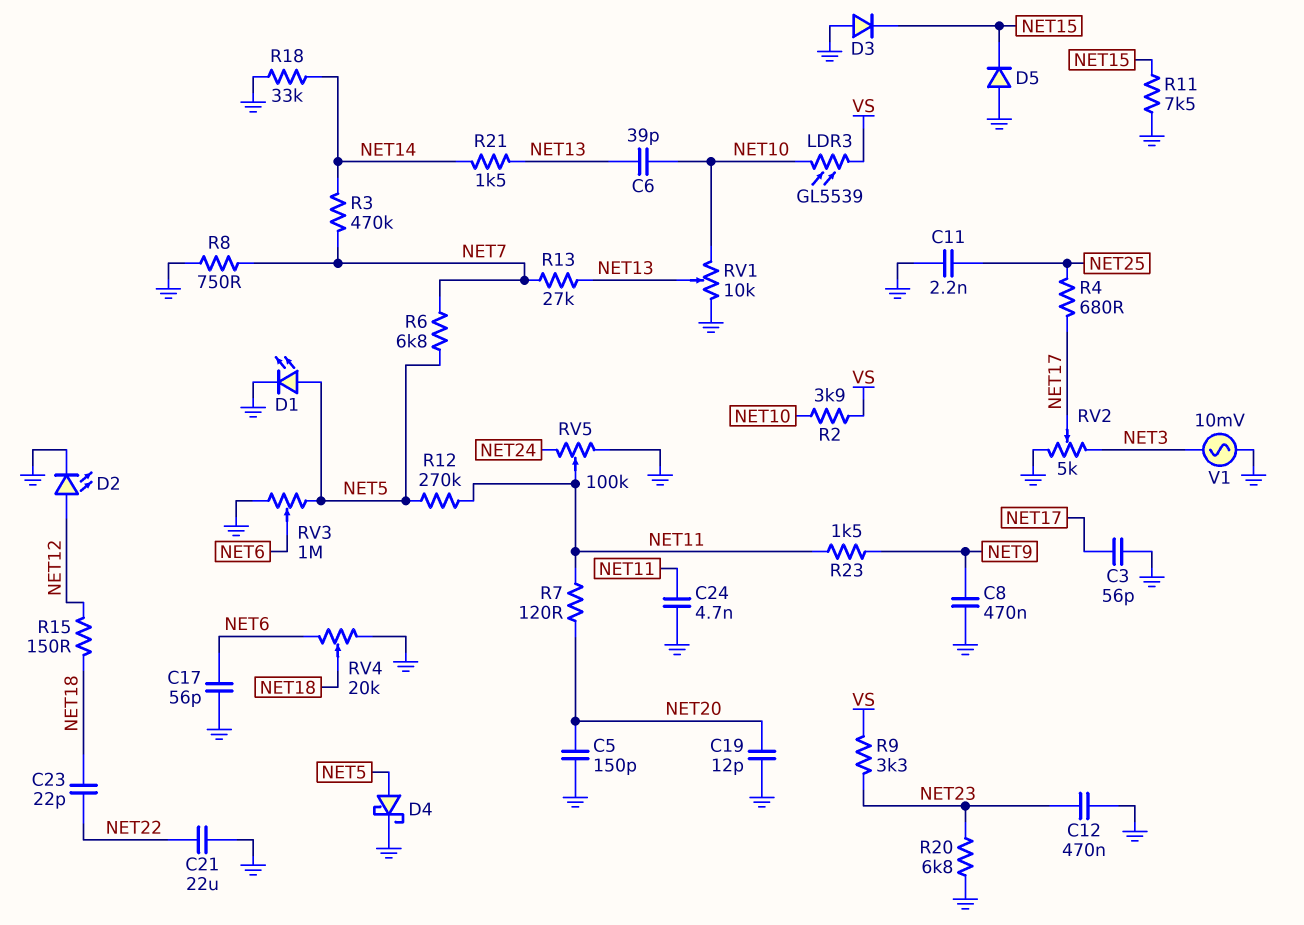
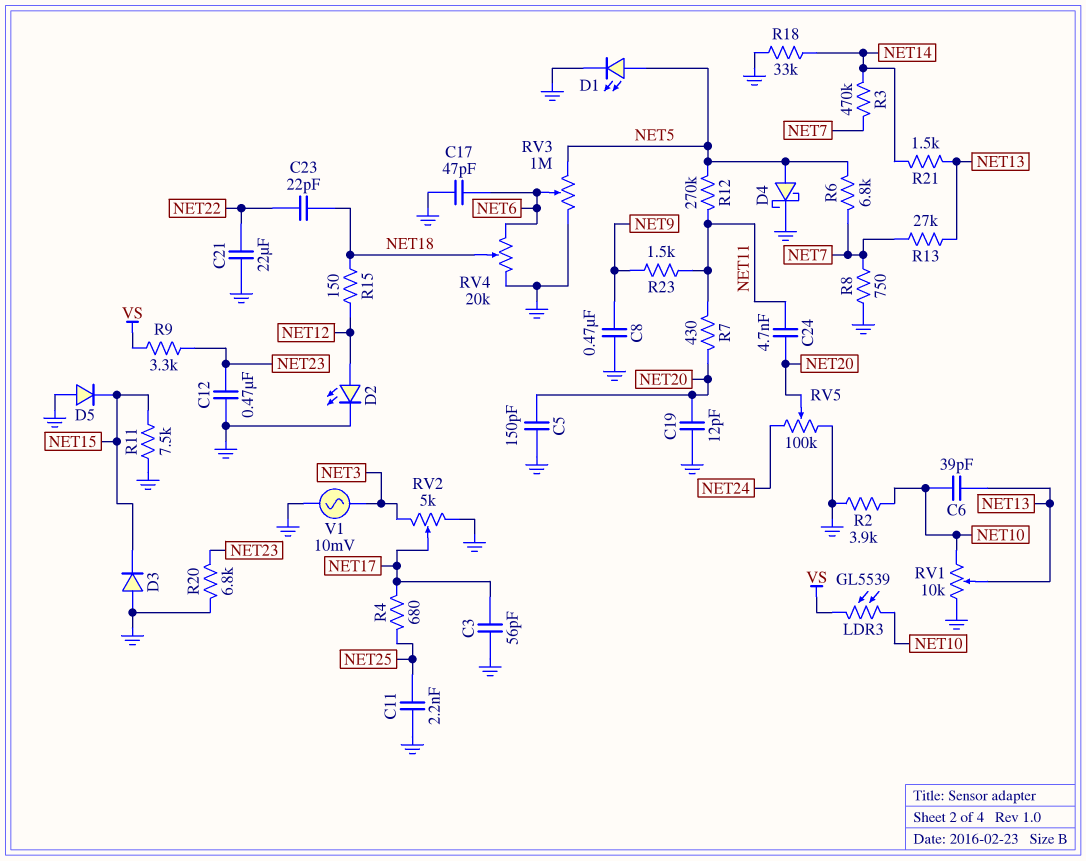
C17: 56pF (GND, NET6) -> 47pF (GND, NET6)
C24: 4.7nF (GND, NET11) -> 4.7nF (NET11, NET20)
R2: 3.9k (NET10, VS) -> 3.9k (GND, NET10)
R7: 120 (NET11, NET20) -> 430 (NET11, NET20)
RV5: 100k (GND, NET24, wiper NET11) -> 100k (GND, NET24, wiper NET20)

